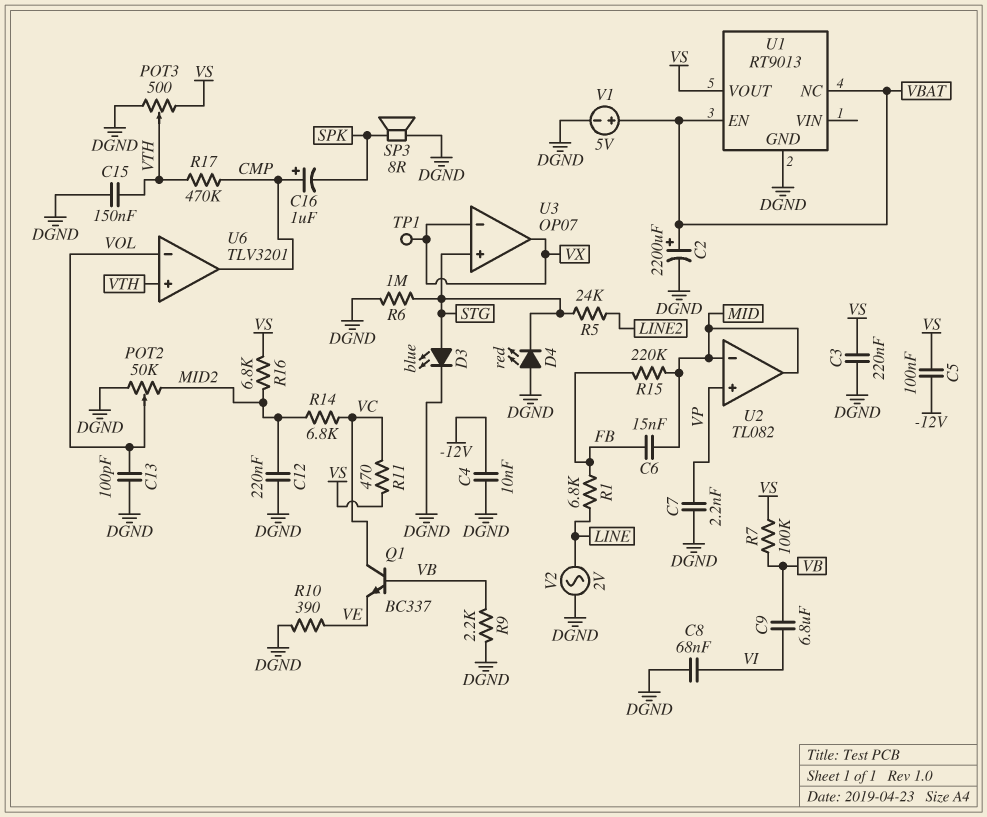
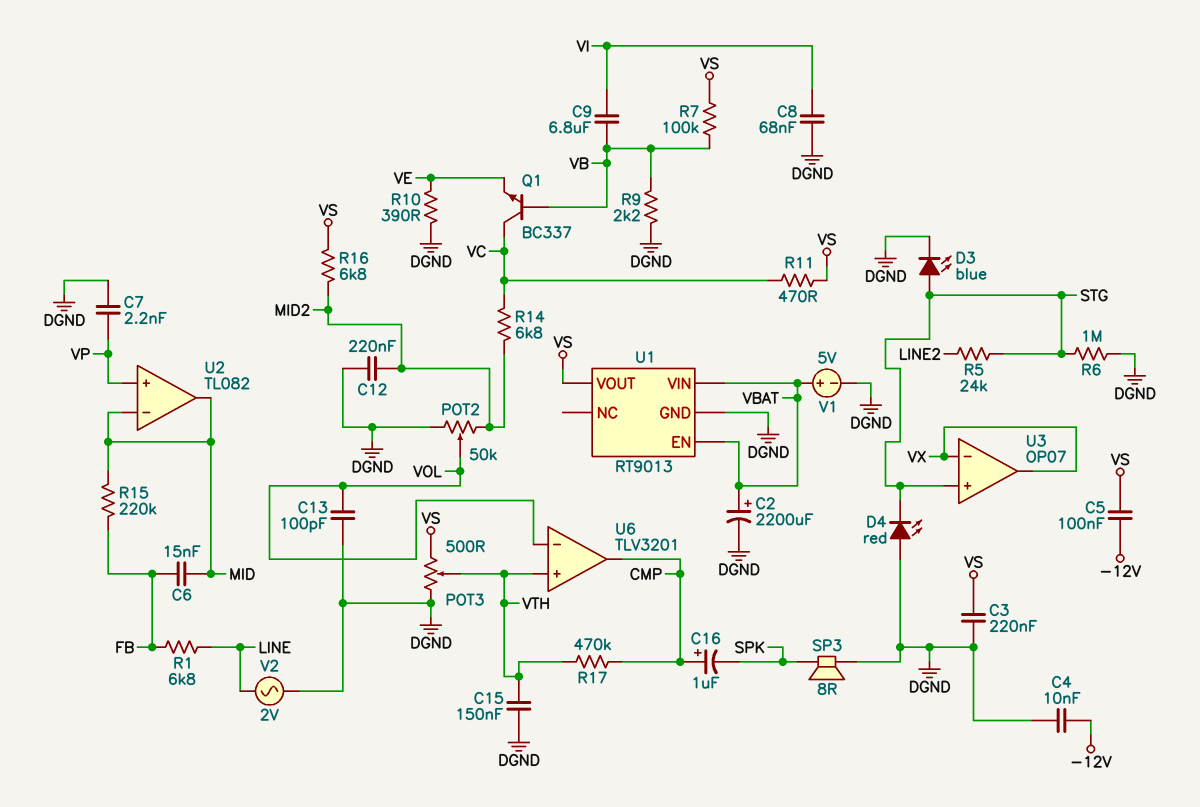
TP1: test point (VX) -> none
U1 pin NC: VBAT -> none
U1 pin VIN: none -> VBAT

